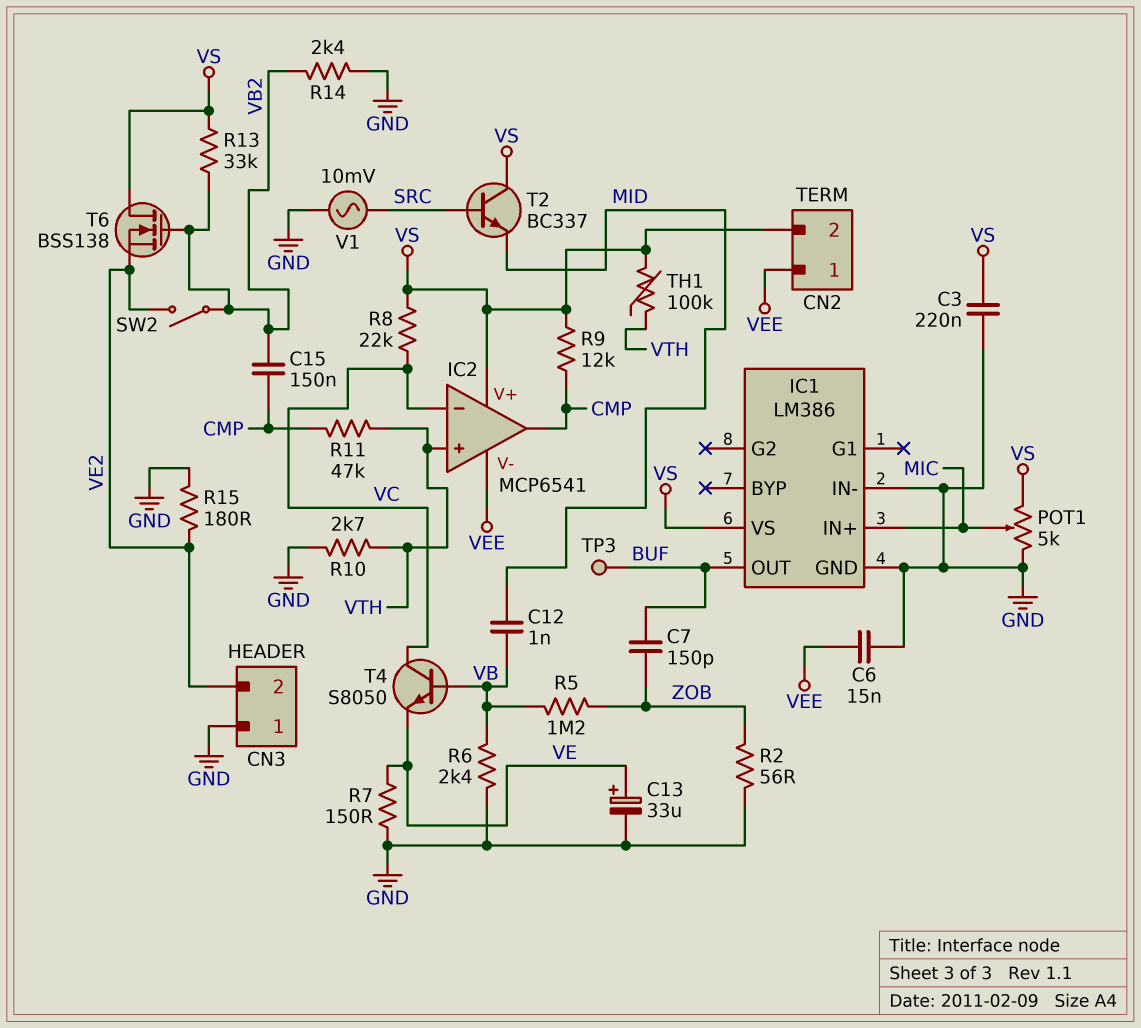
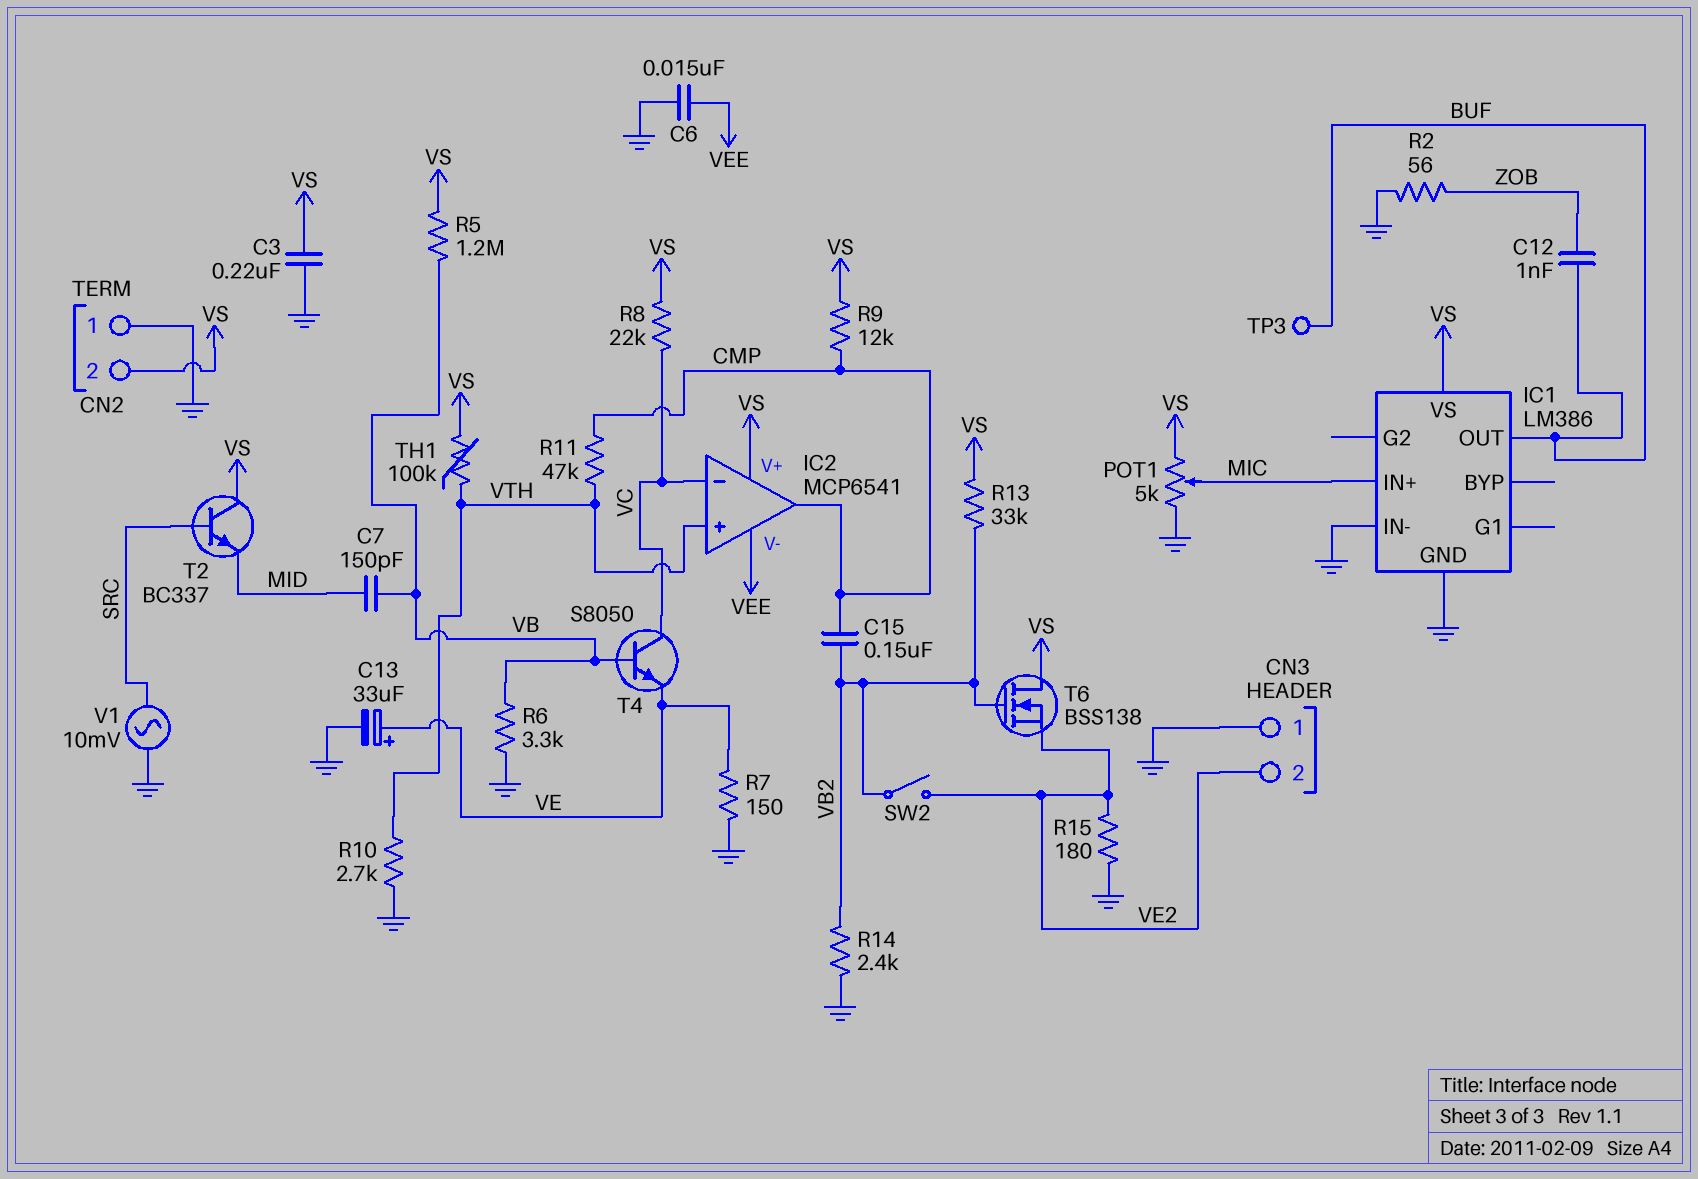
C7: 150pF (BUF, ZOB) -> 150pF (MID, VB)
C12: 1nF (MID, VB) -> 1nF (BUF, ZOB)
CN2 pin 1: VEE -> GND
R5: 1.2M (VB, ZOB) -> 1.2M (VB, VS)
R6: 2.4k (GND, VB) -> 3.3k (GND, VB)

